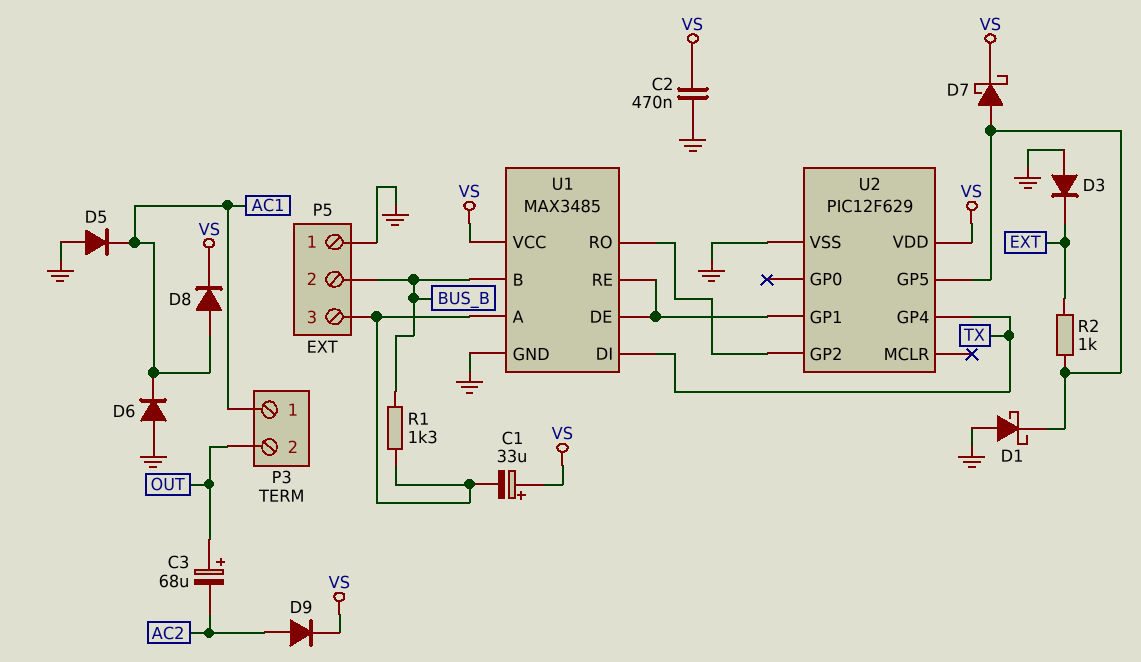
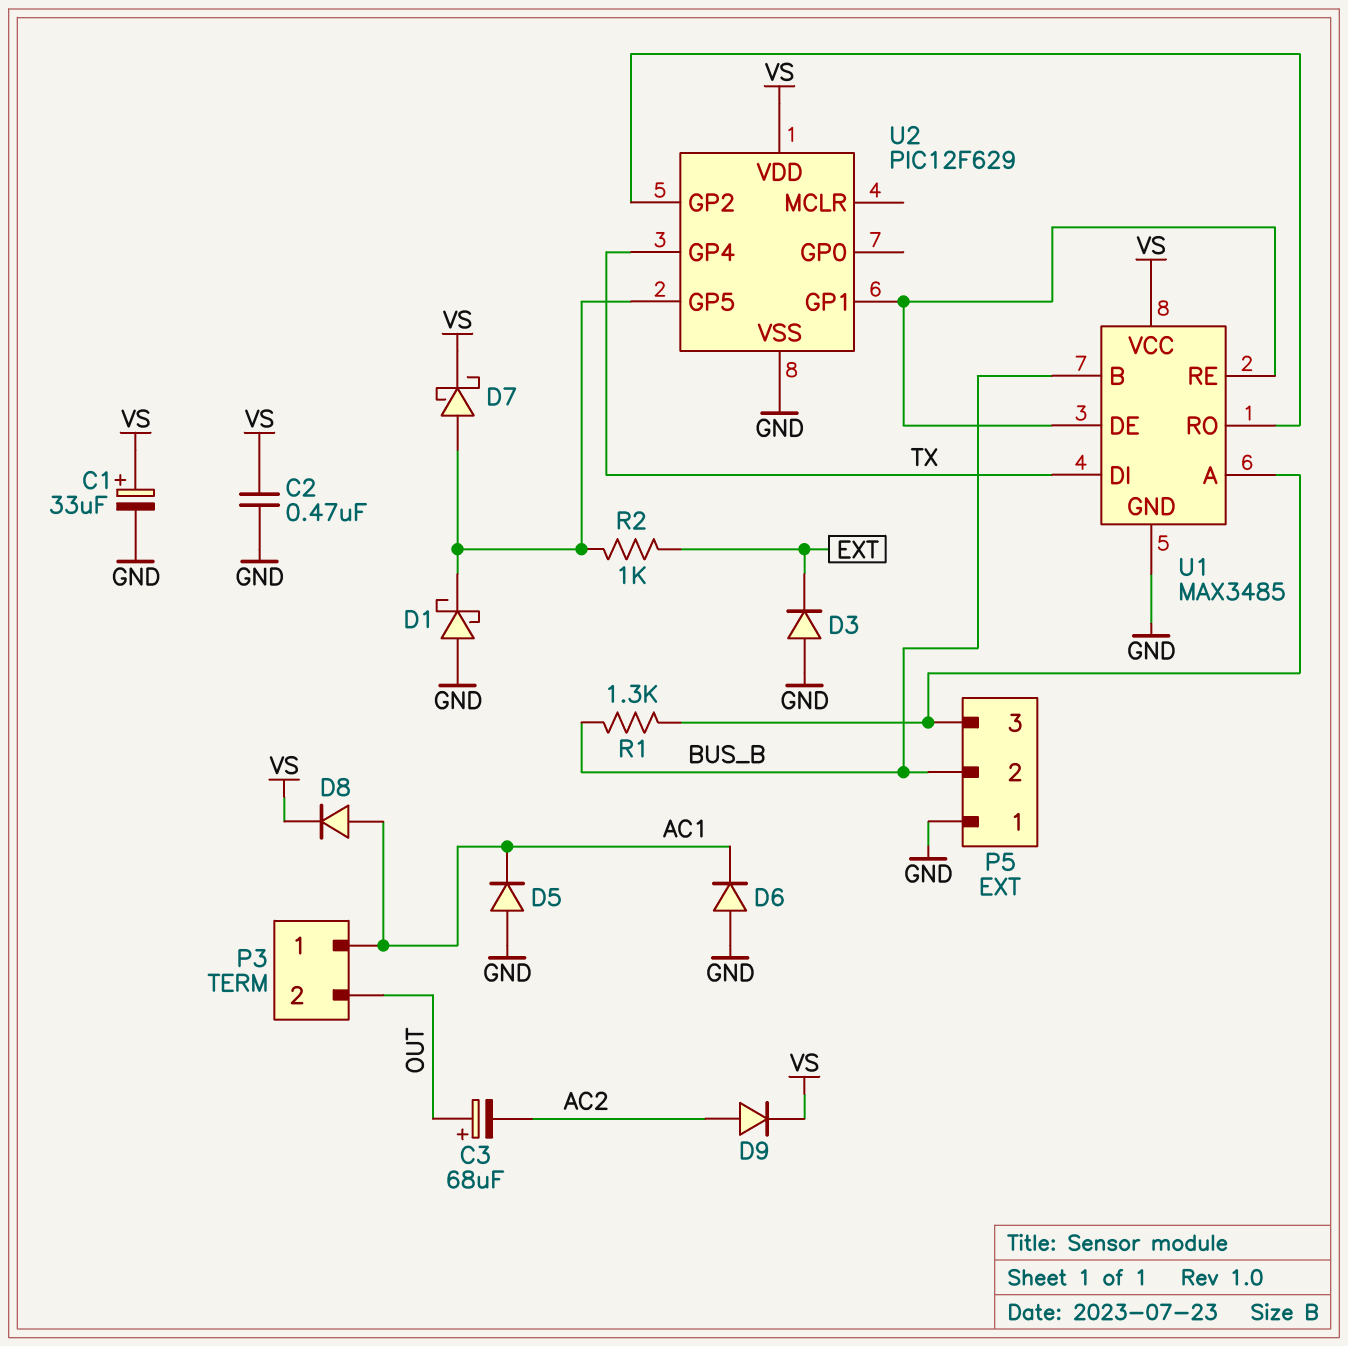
C1: 33uF (plus VS, minus P5/3) -> 33uF (plus VS, minus GND)

